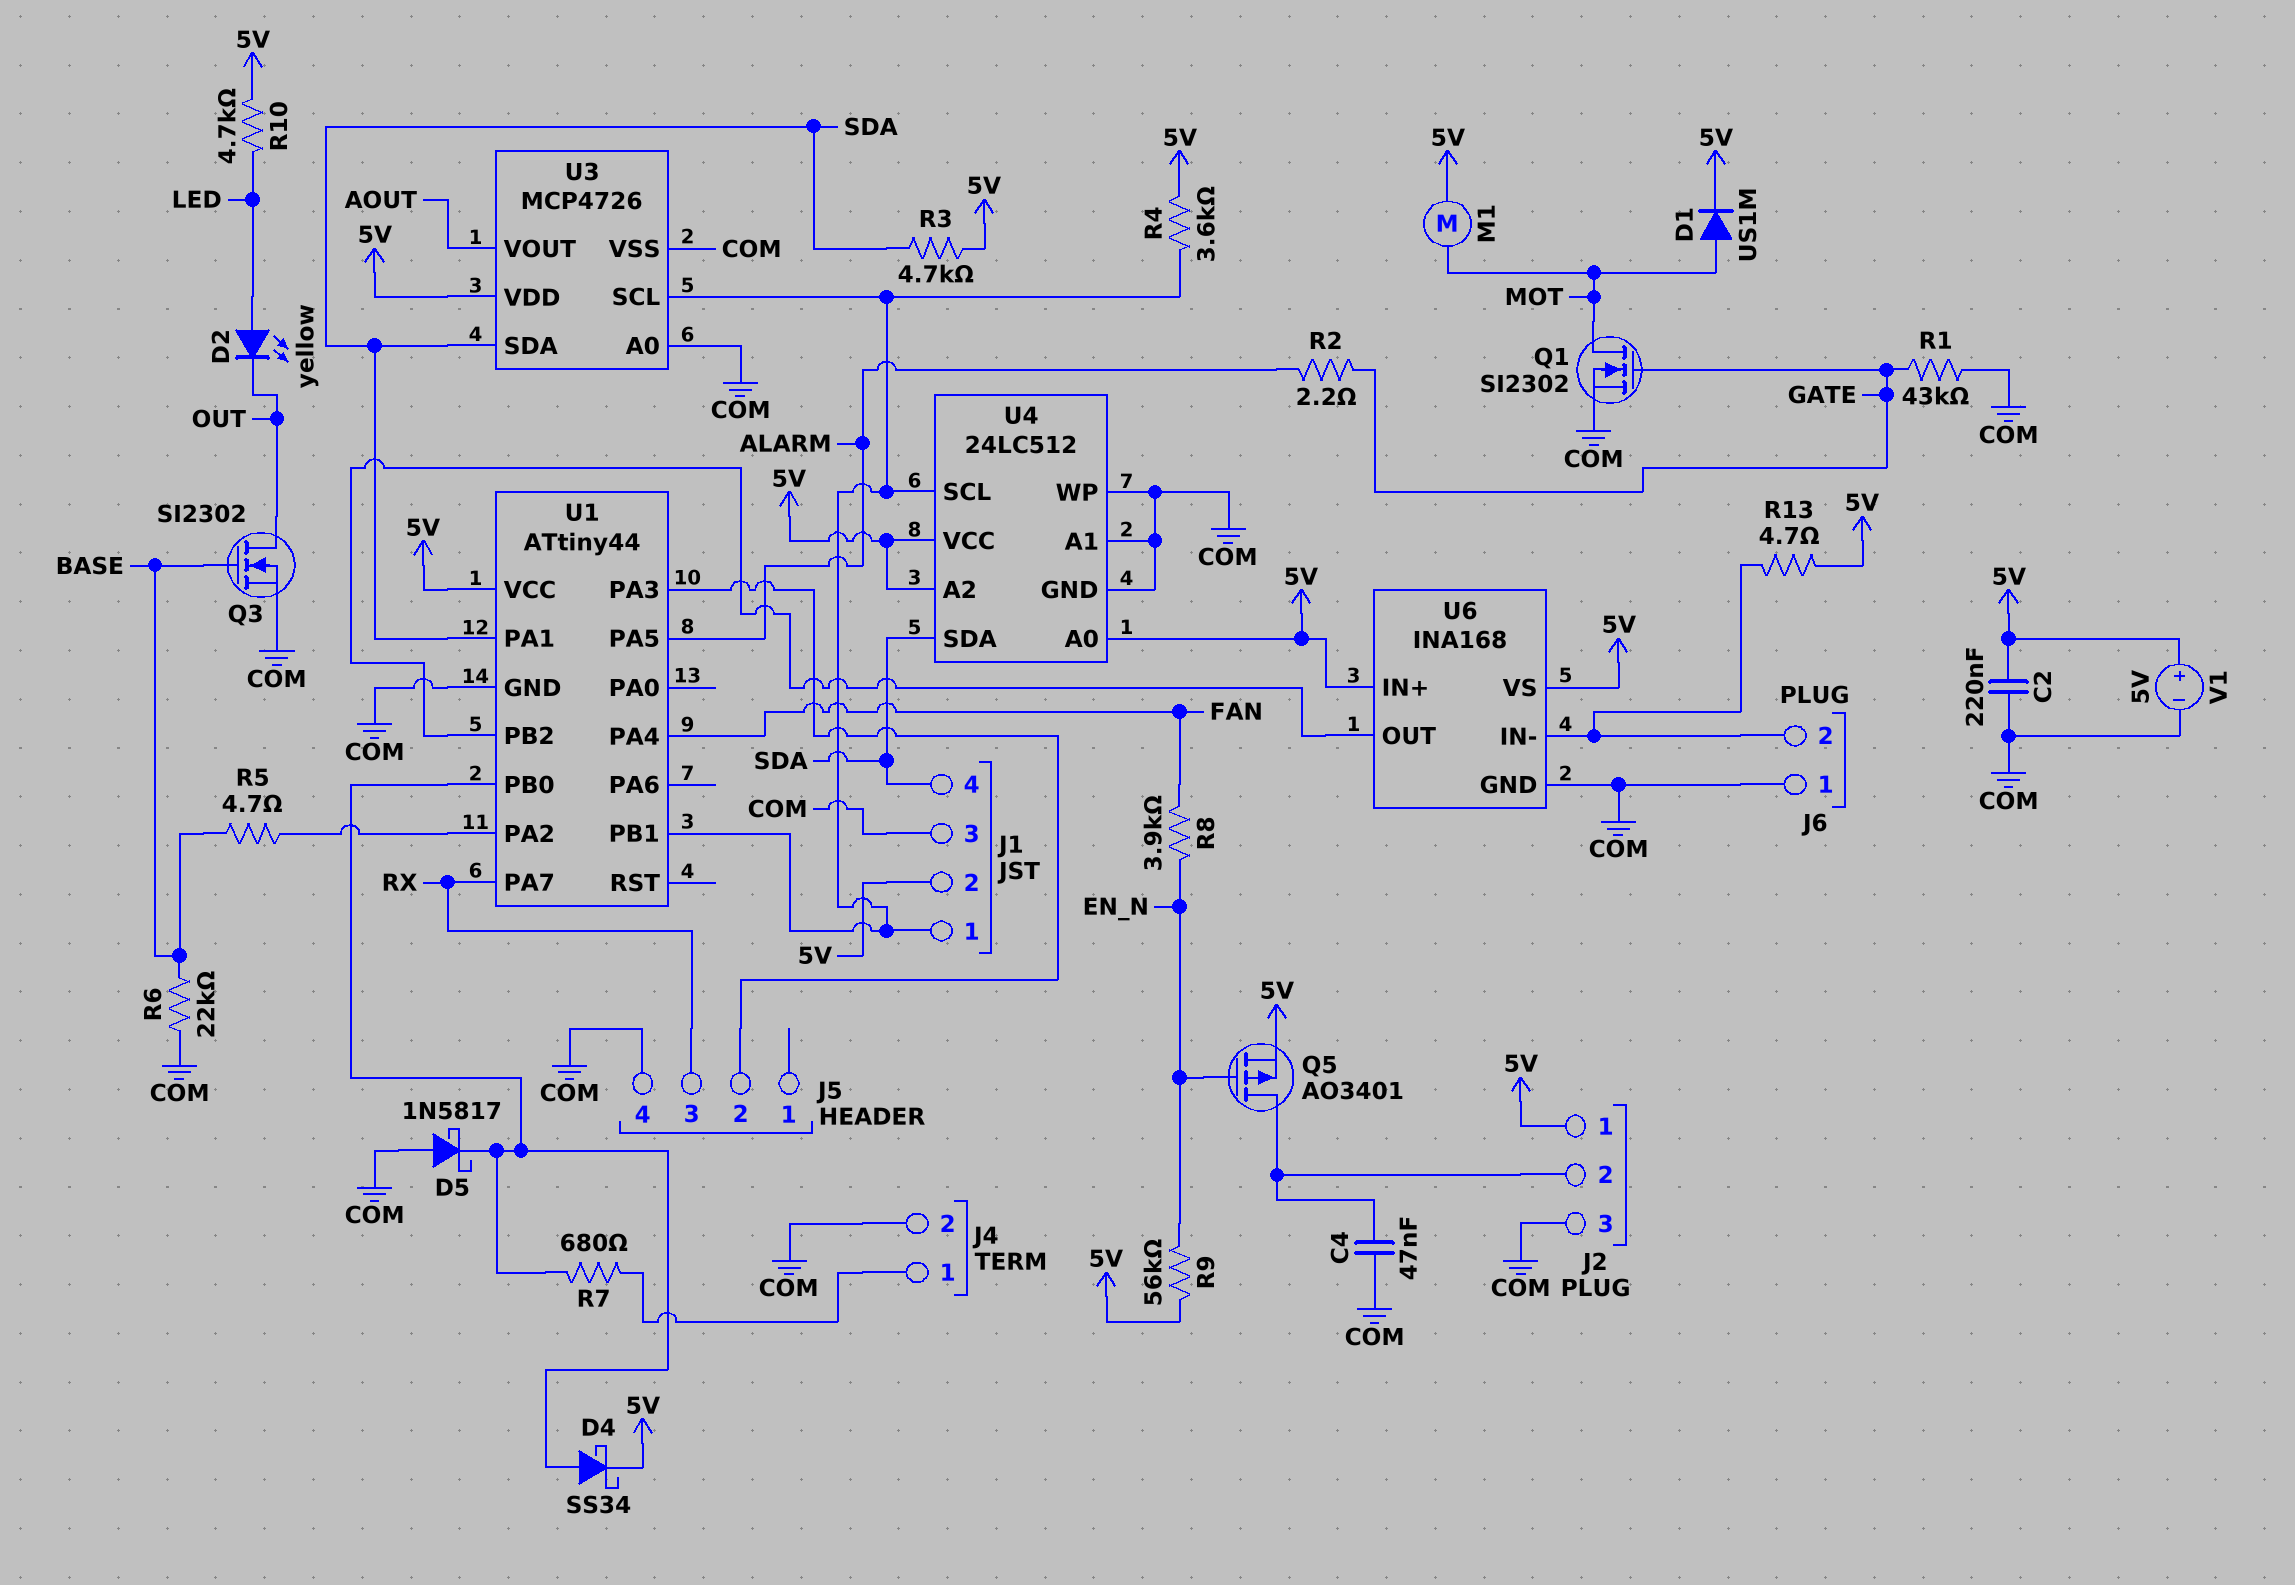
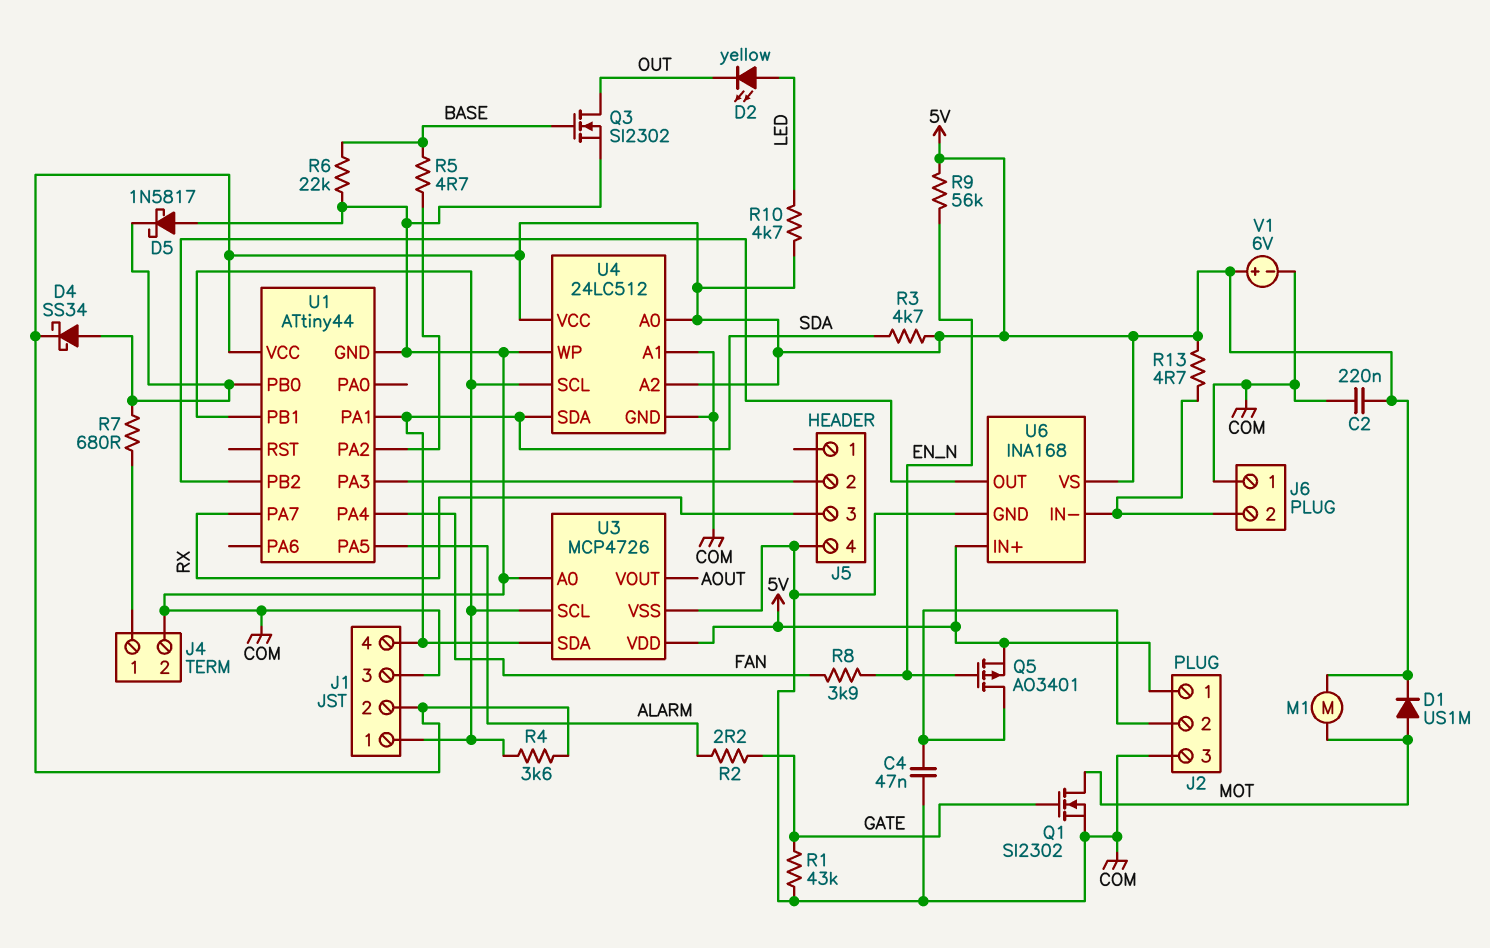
V1: 5V (plus 5V, minus COM) -> 6V (plus 5V, minus COM)

